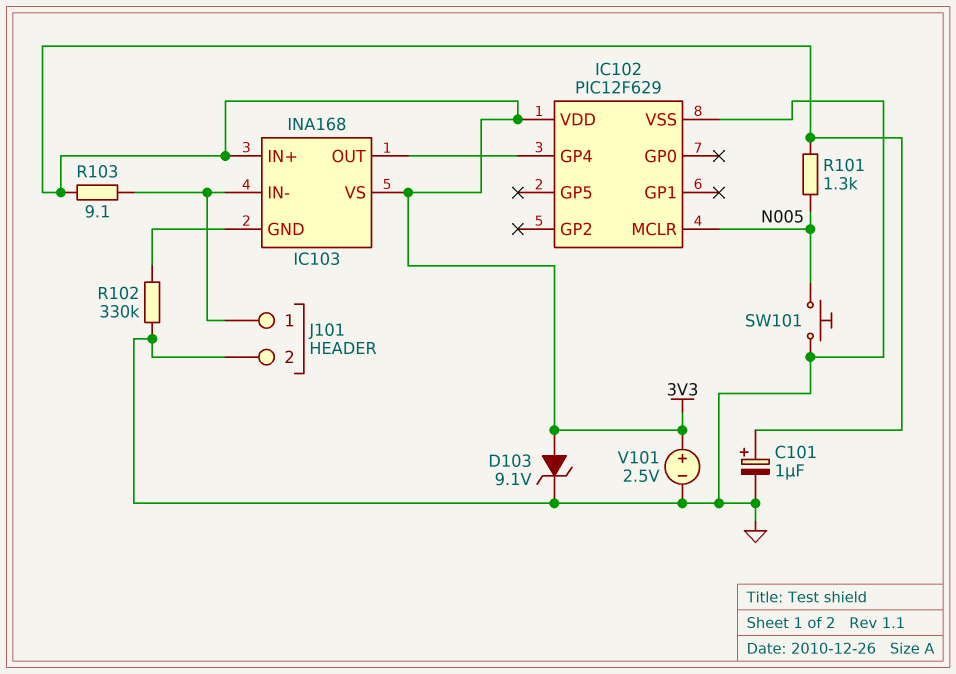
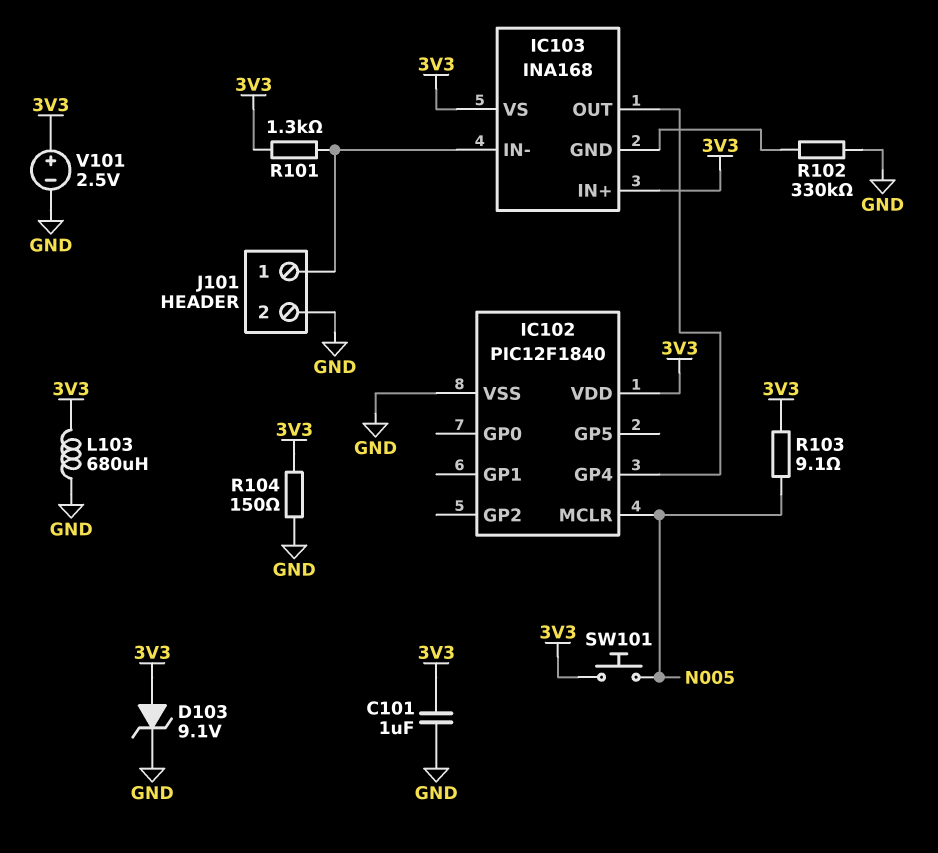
C101: 1uF (plus 3V3, minus GND) -> 1uF (3V3, GND)
IC102: PIC12F629 -> PIC12F1840
L103: none -> 680uH (3V3, GND)
R101: 1.3k (3V3, N005) -> 1.3k (3V3, IC103/IN-)
R103: 9.1 (3V3, IC103/IN-) -> 9.1 (3V3, N005)
R104: none -> 150 (3V3, GND)
SW101: button (GND, N005) -> button (3V3, N005)

